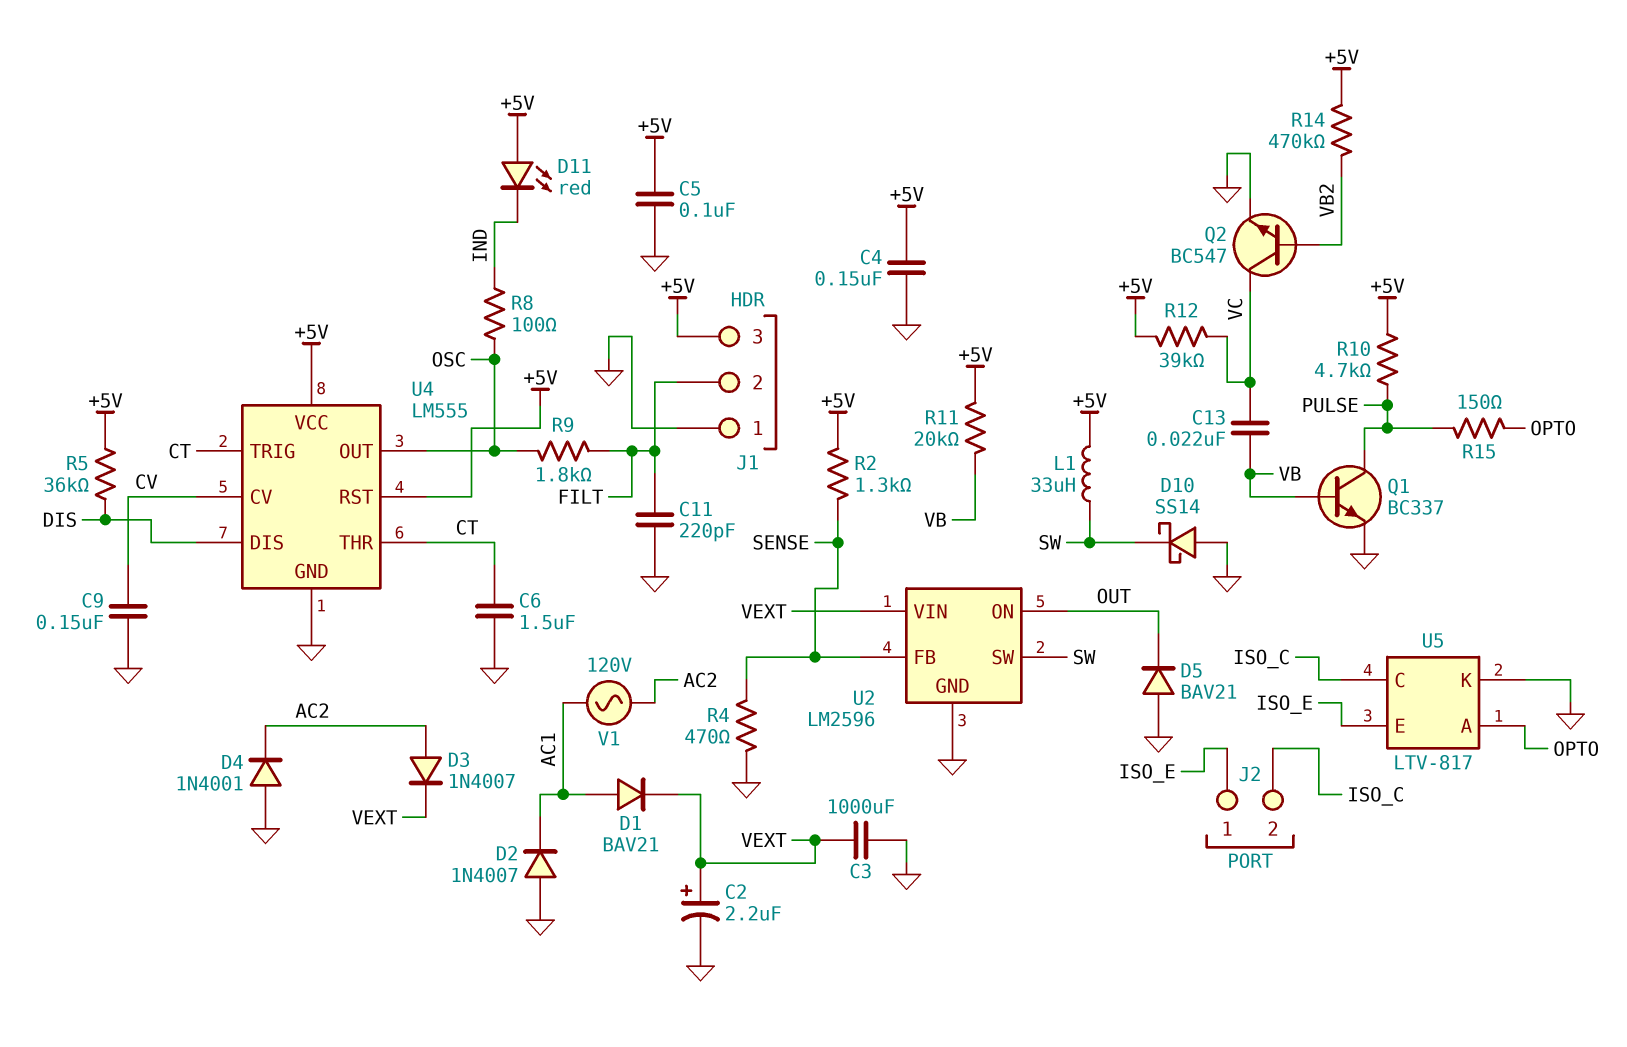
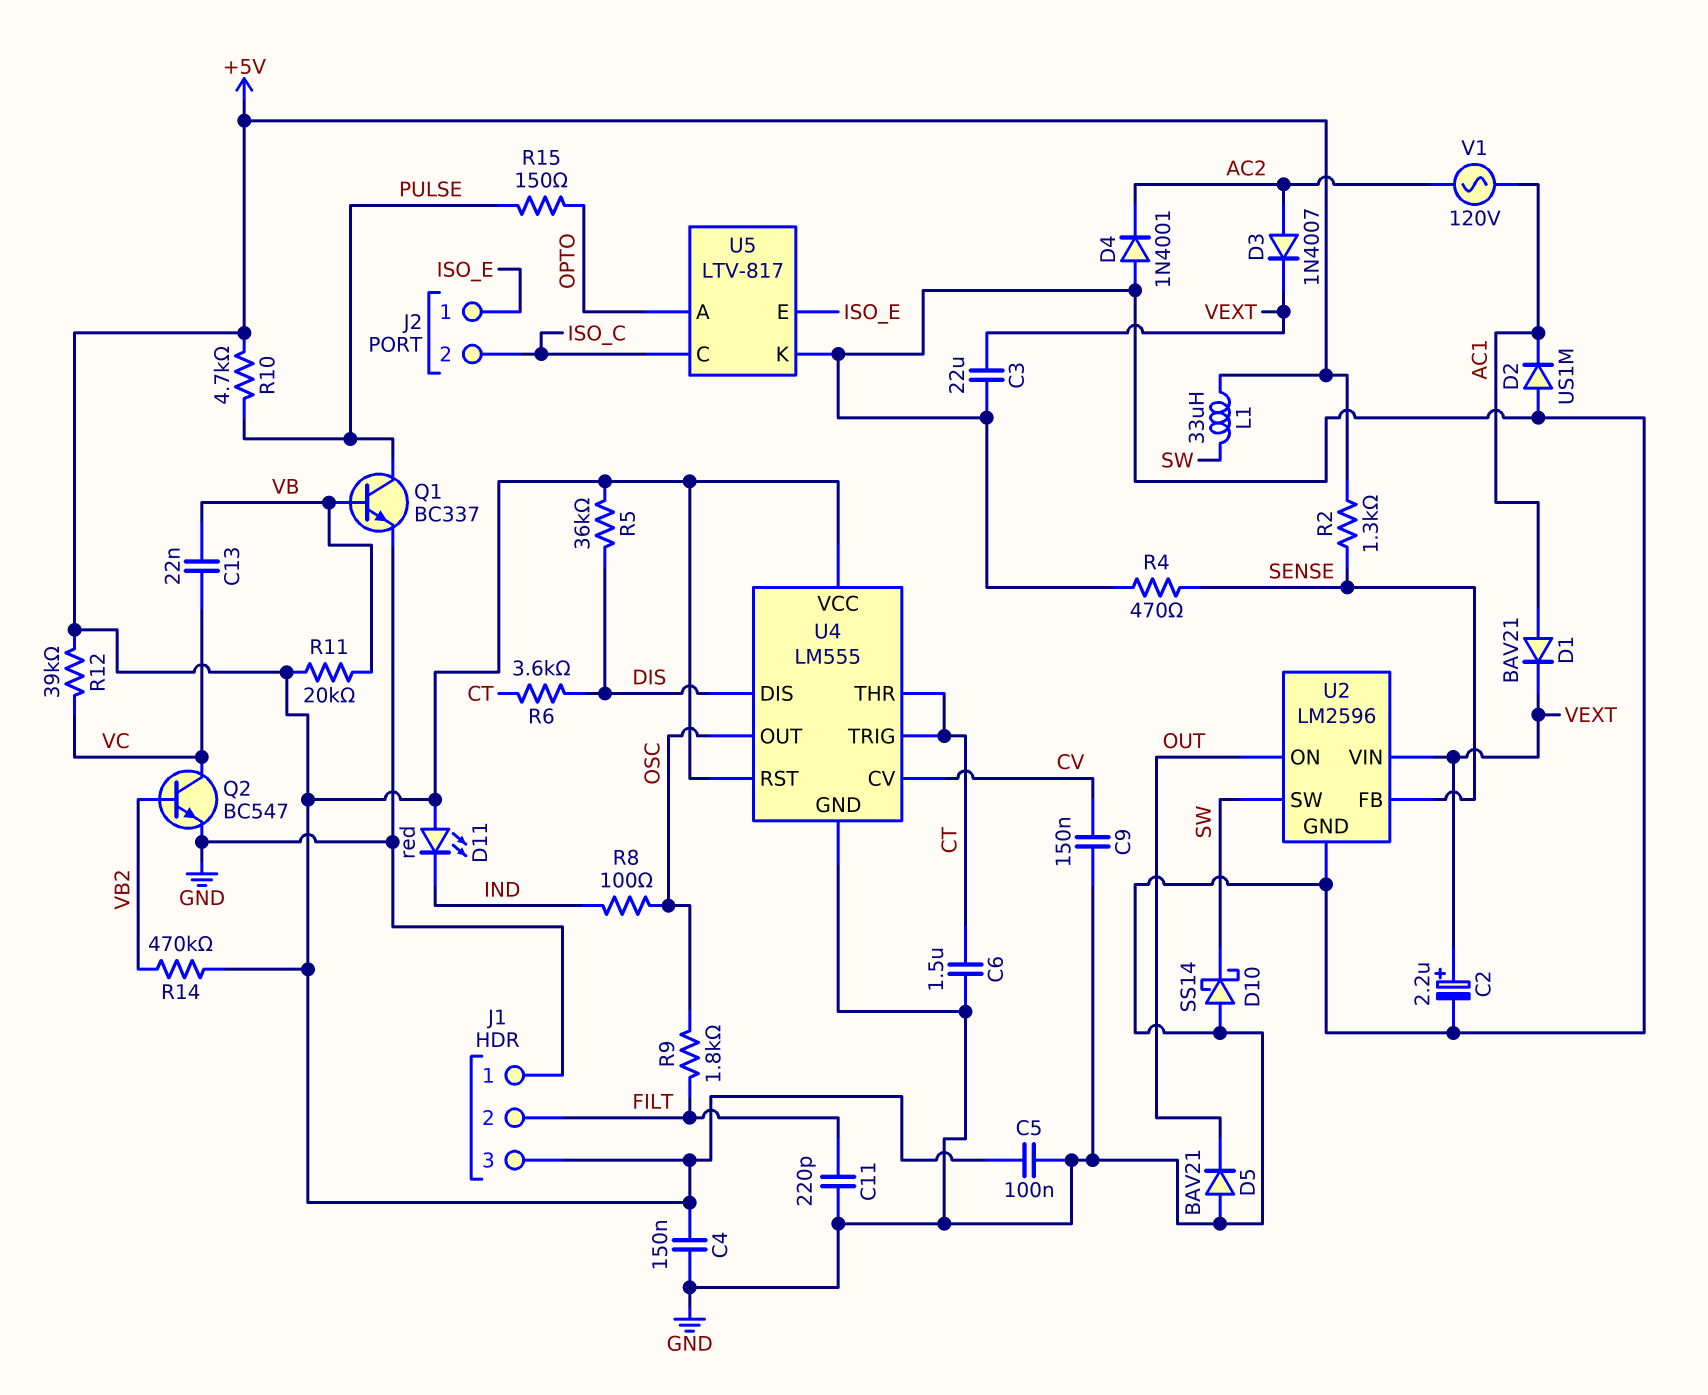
C3: 1000uF (GND, VEXT) -> 22uF (GND, VEXT)
D2: diode 1N4007 (A GND, K AC1) -> diode US1M (A GND, K AC1)
R6: none -> 3.6k (CT, DIS)

